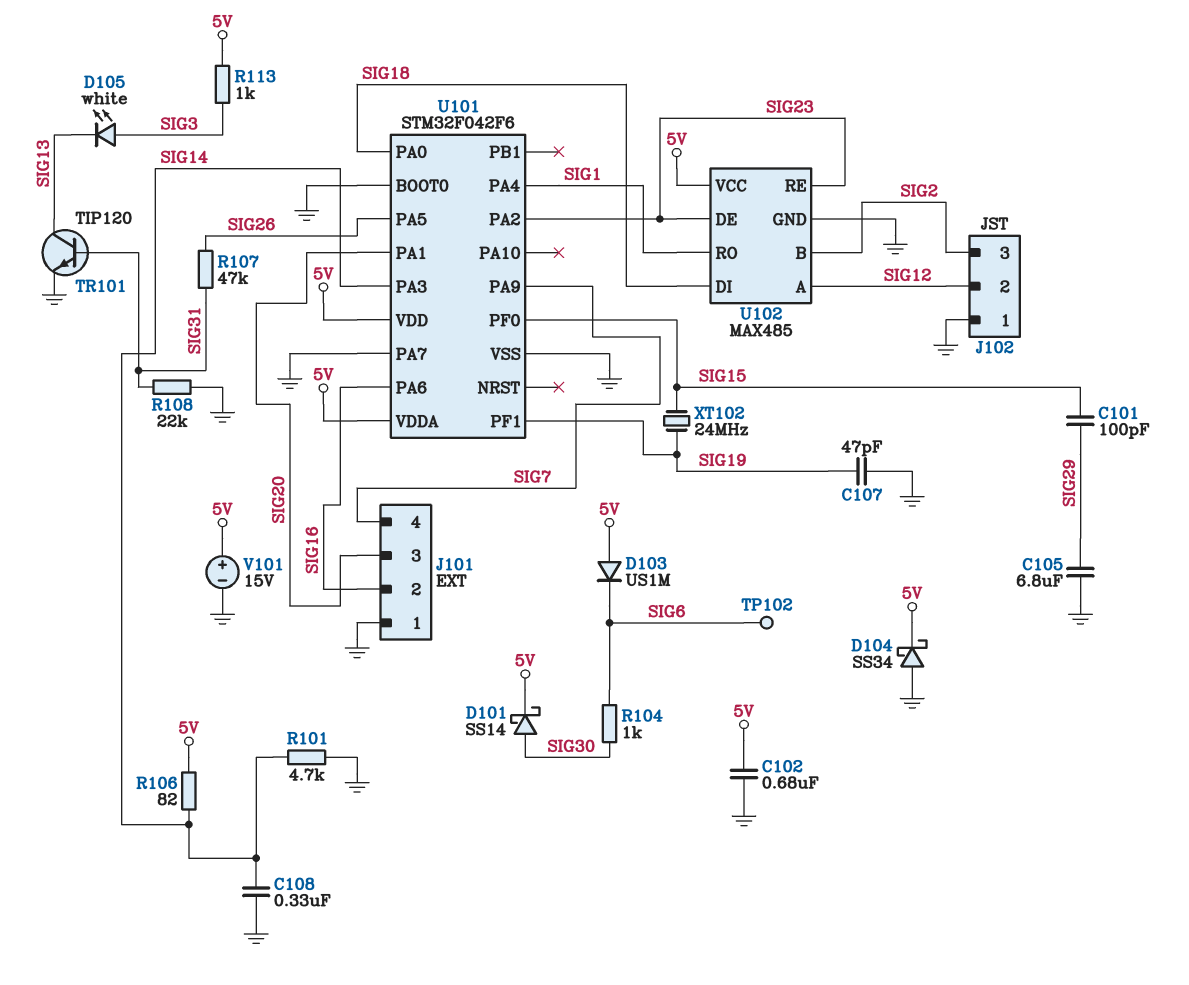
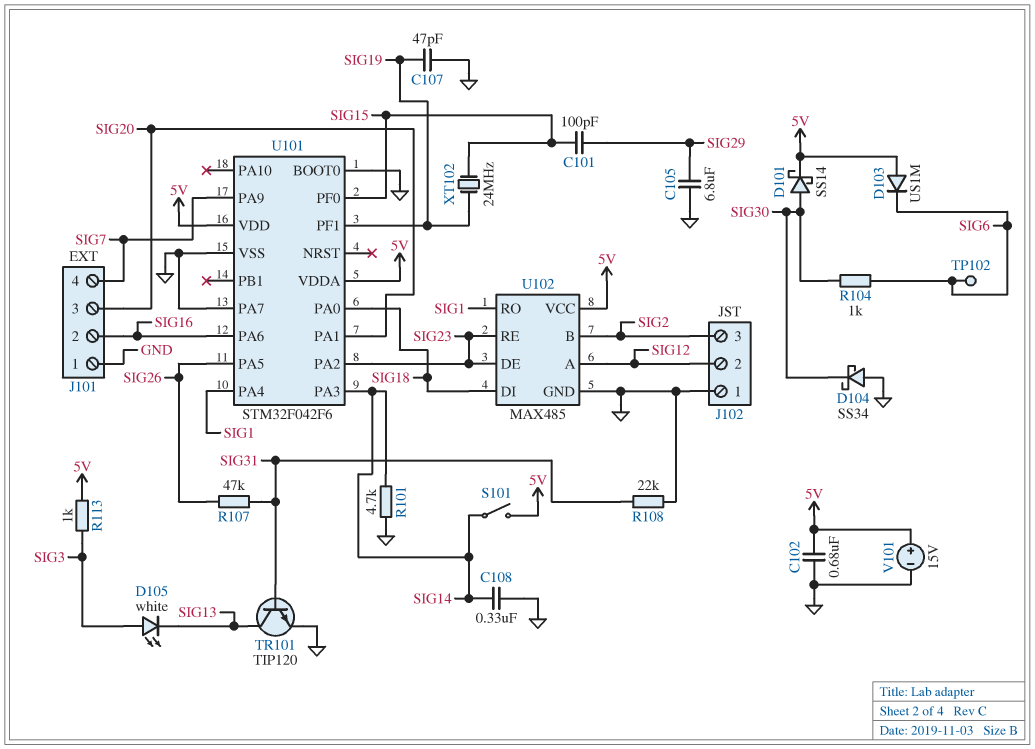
D104: schottky SS34 (A GND, K 5V) -> schottky SS34 (A GND, K SIG30)
R106: 82 (5V, SIG14) -> none
S101: none -> switch (5V, SIG14)

